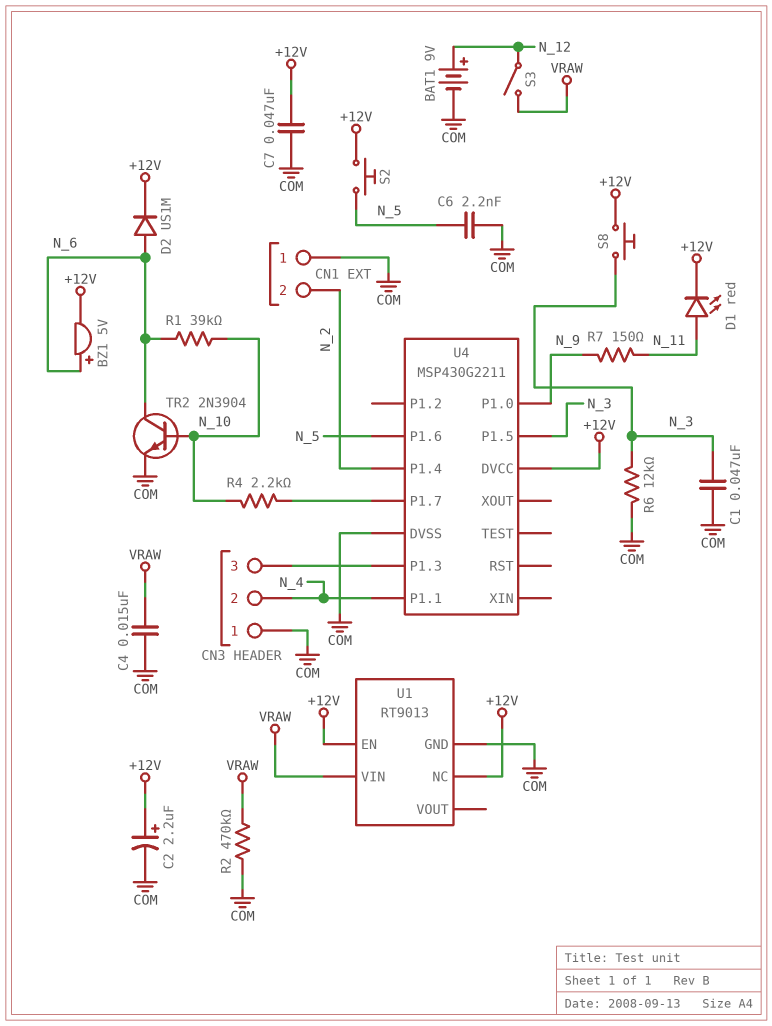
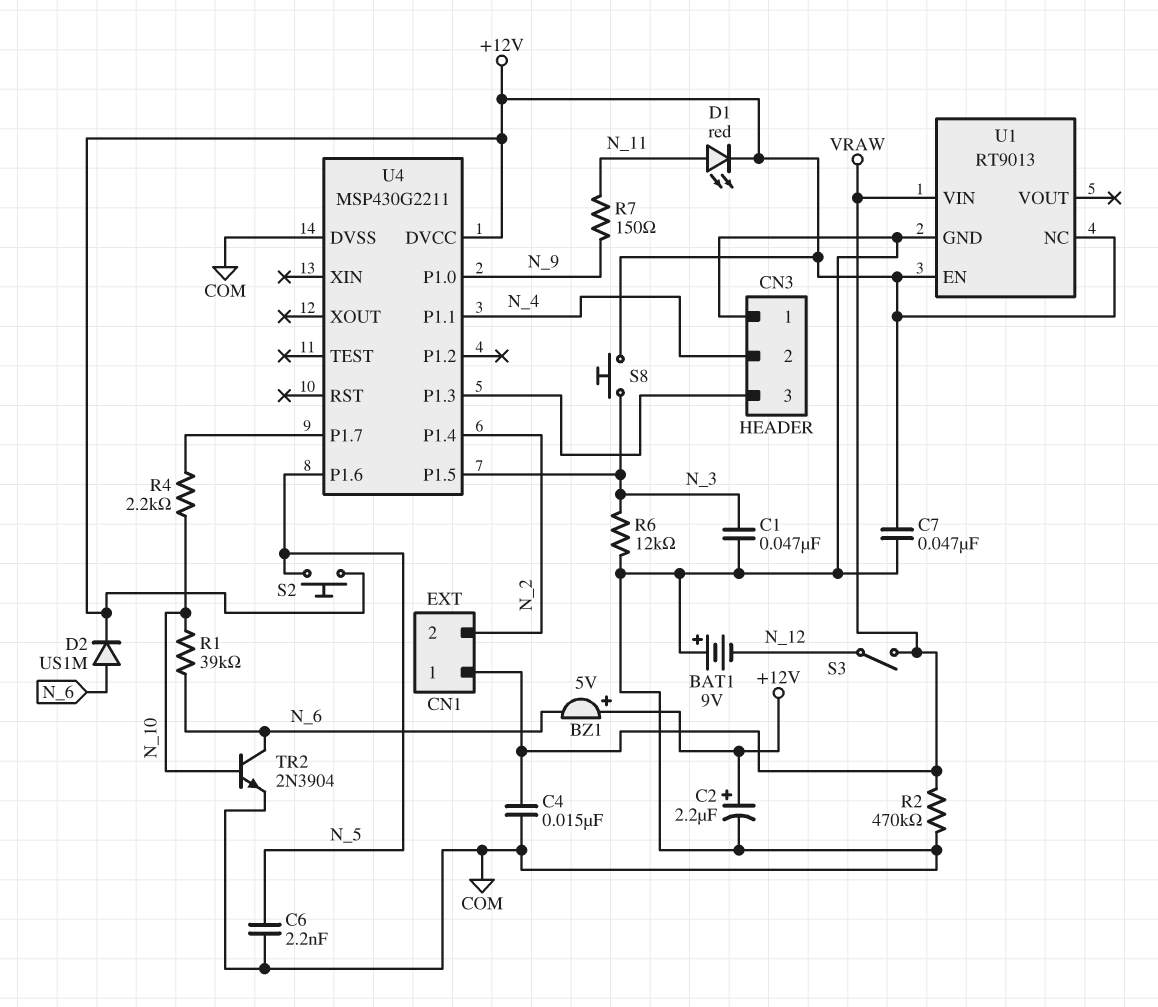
BAT1: 9V (plus N_12, minus COM) -> 9V (plus COM, minus N_12)
BZ1: buzzer 5V (plus N_6, minus +12V) -> buzzer 5V (plus +12V, minus N_6)
CN1 pin 1: COM -> VRAW

